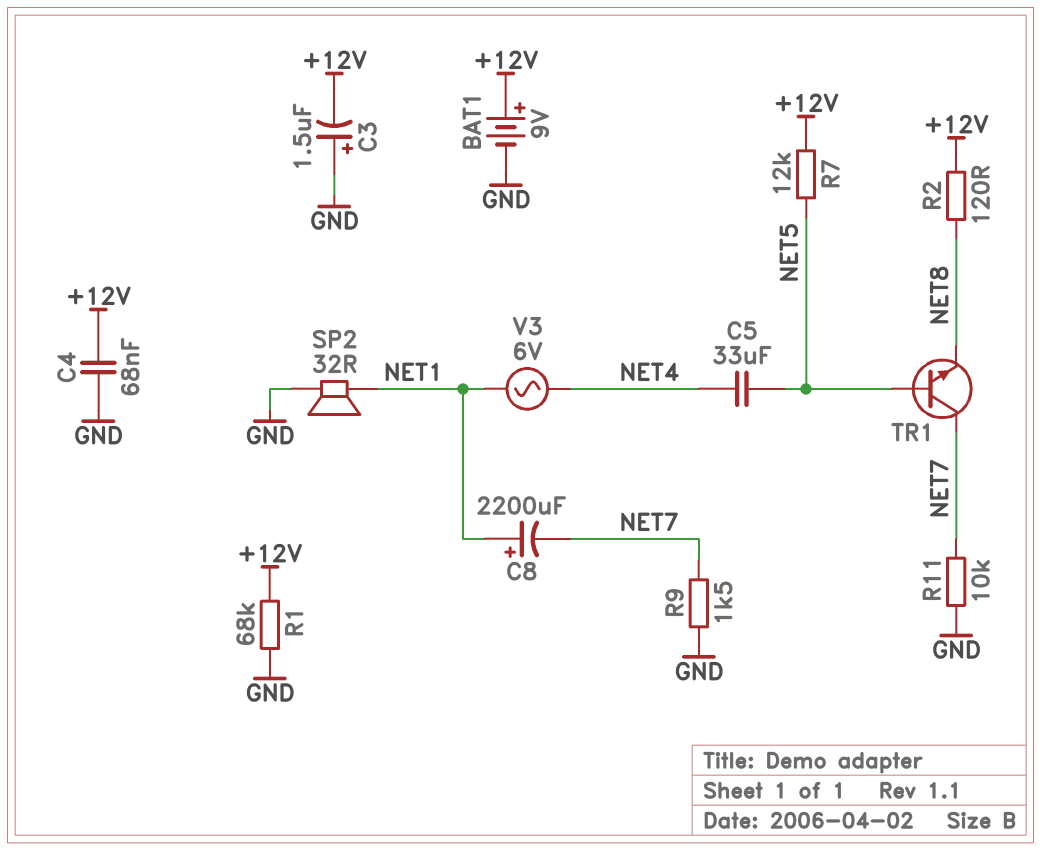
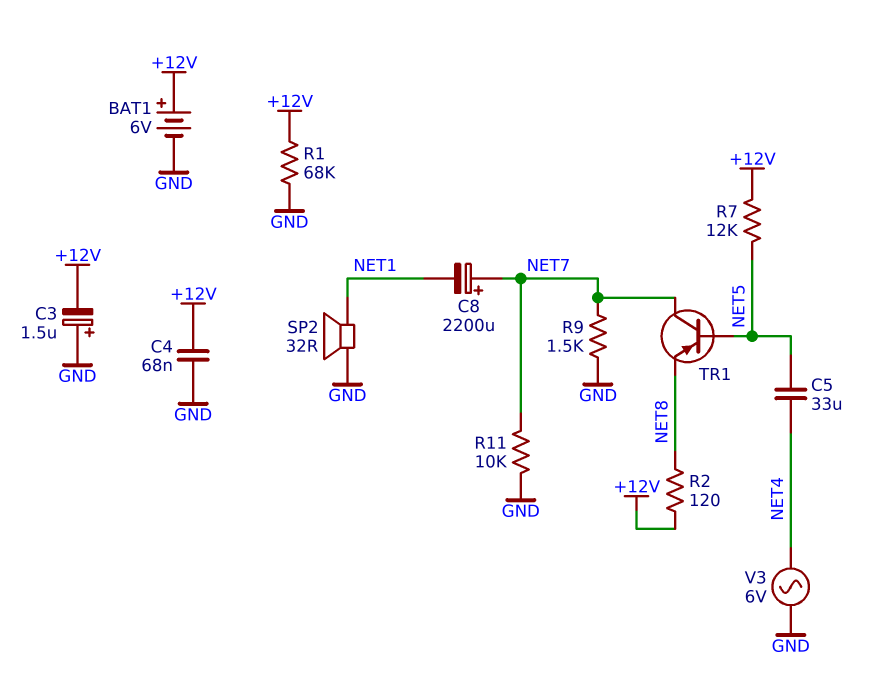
BAT1: 9V (plus +12V, minus GND) -> 6V (plus +12V, minus GND)
C8: 2200uF (plus NET1, minus NET7) -> 2200uF (plus NET7, minus NET1)
TR1: NPN (B NET5, C NET7, E NET8) -> PNP (B NET5, C NET7, E NET8)
V3: AC 6V (NET1, NET4) -> AC 6V (GND, NET4)

